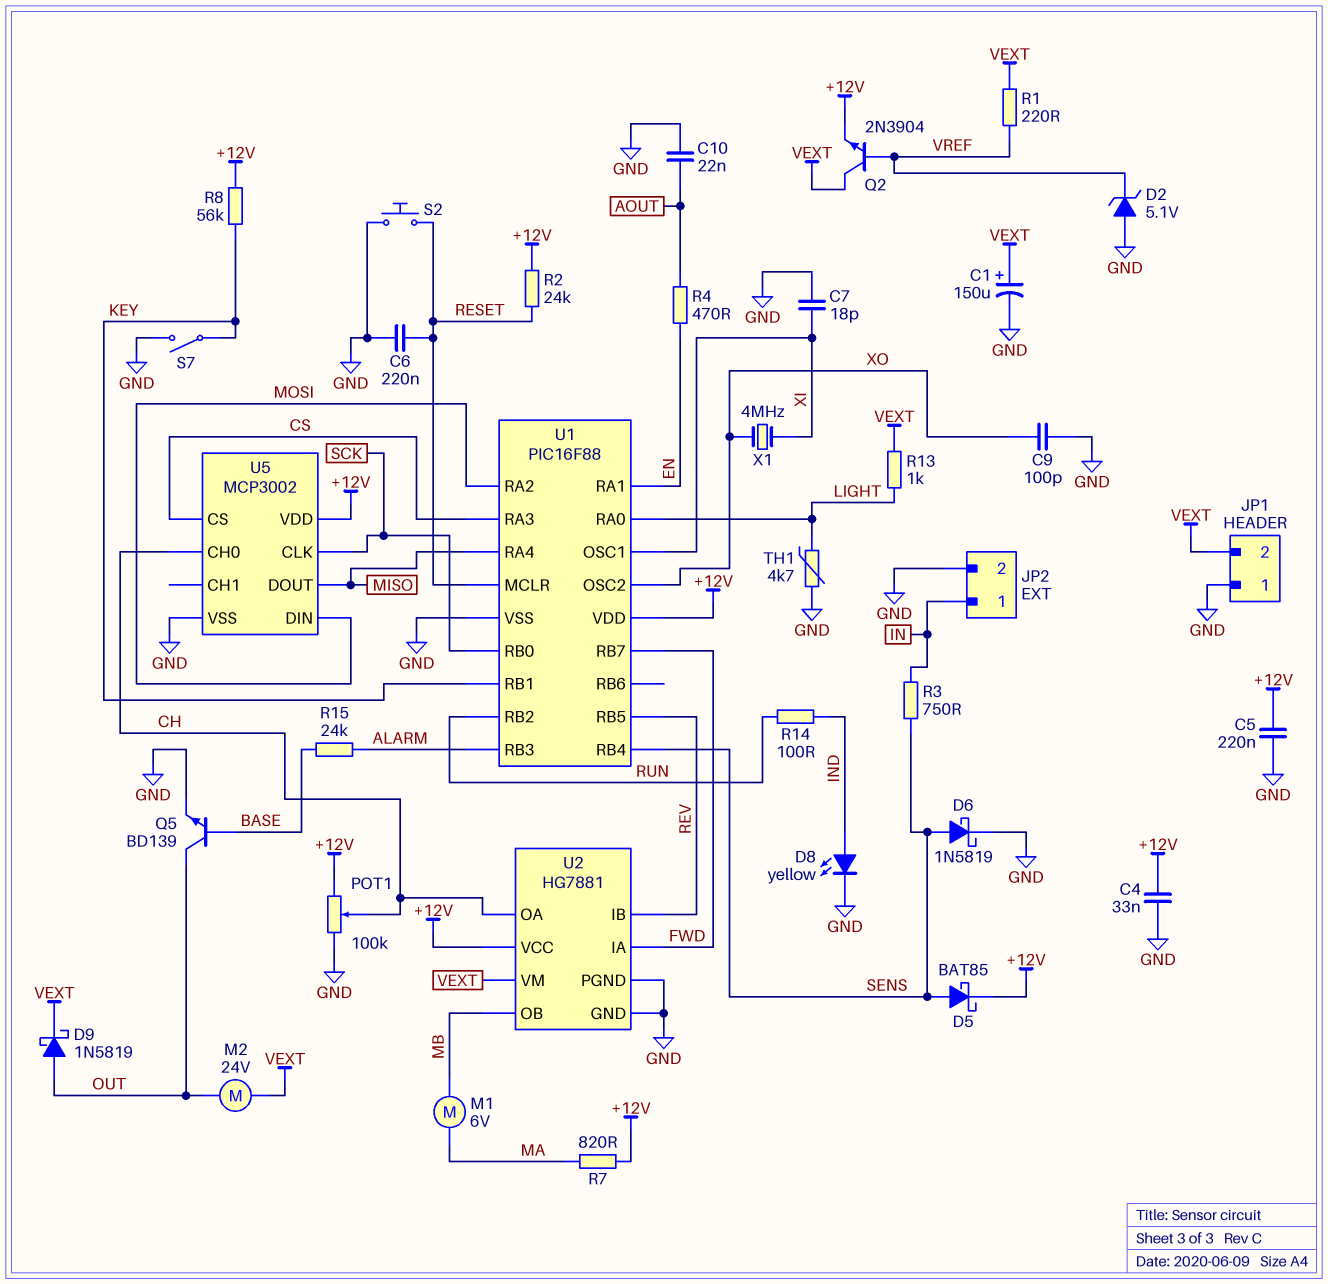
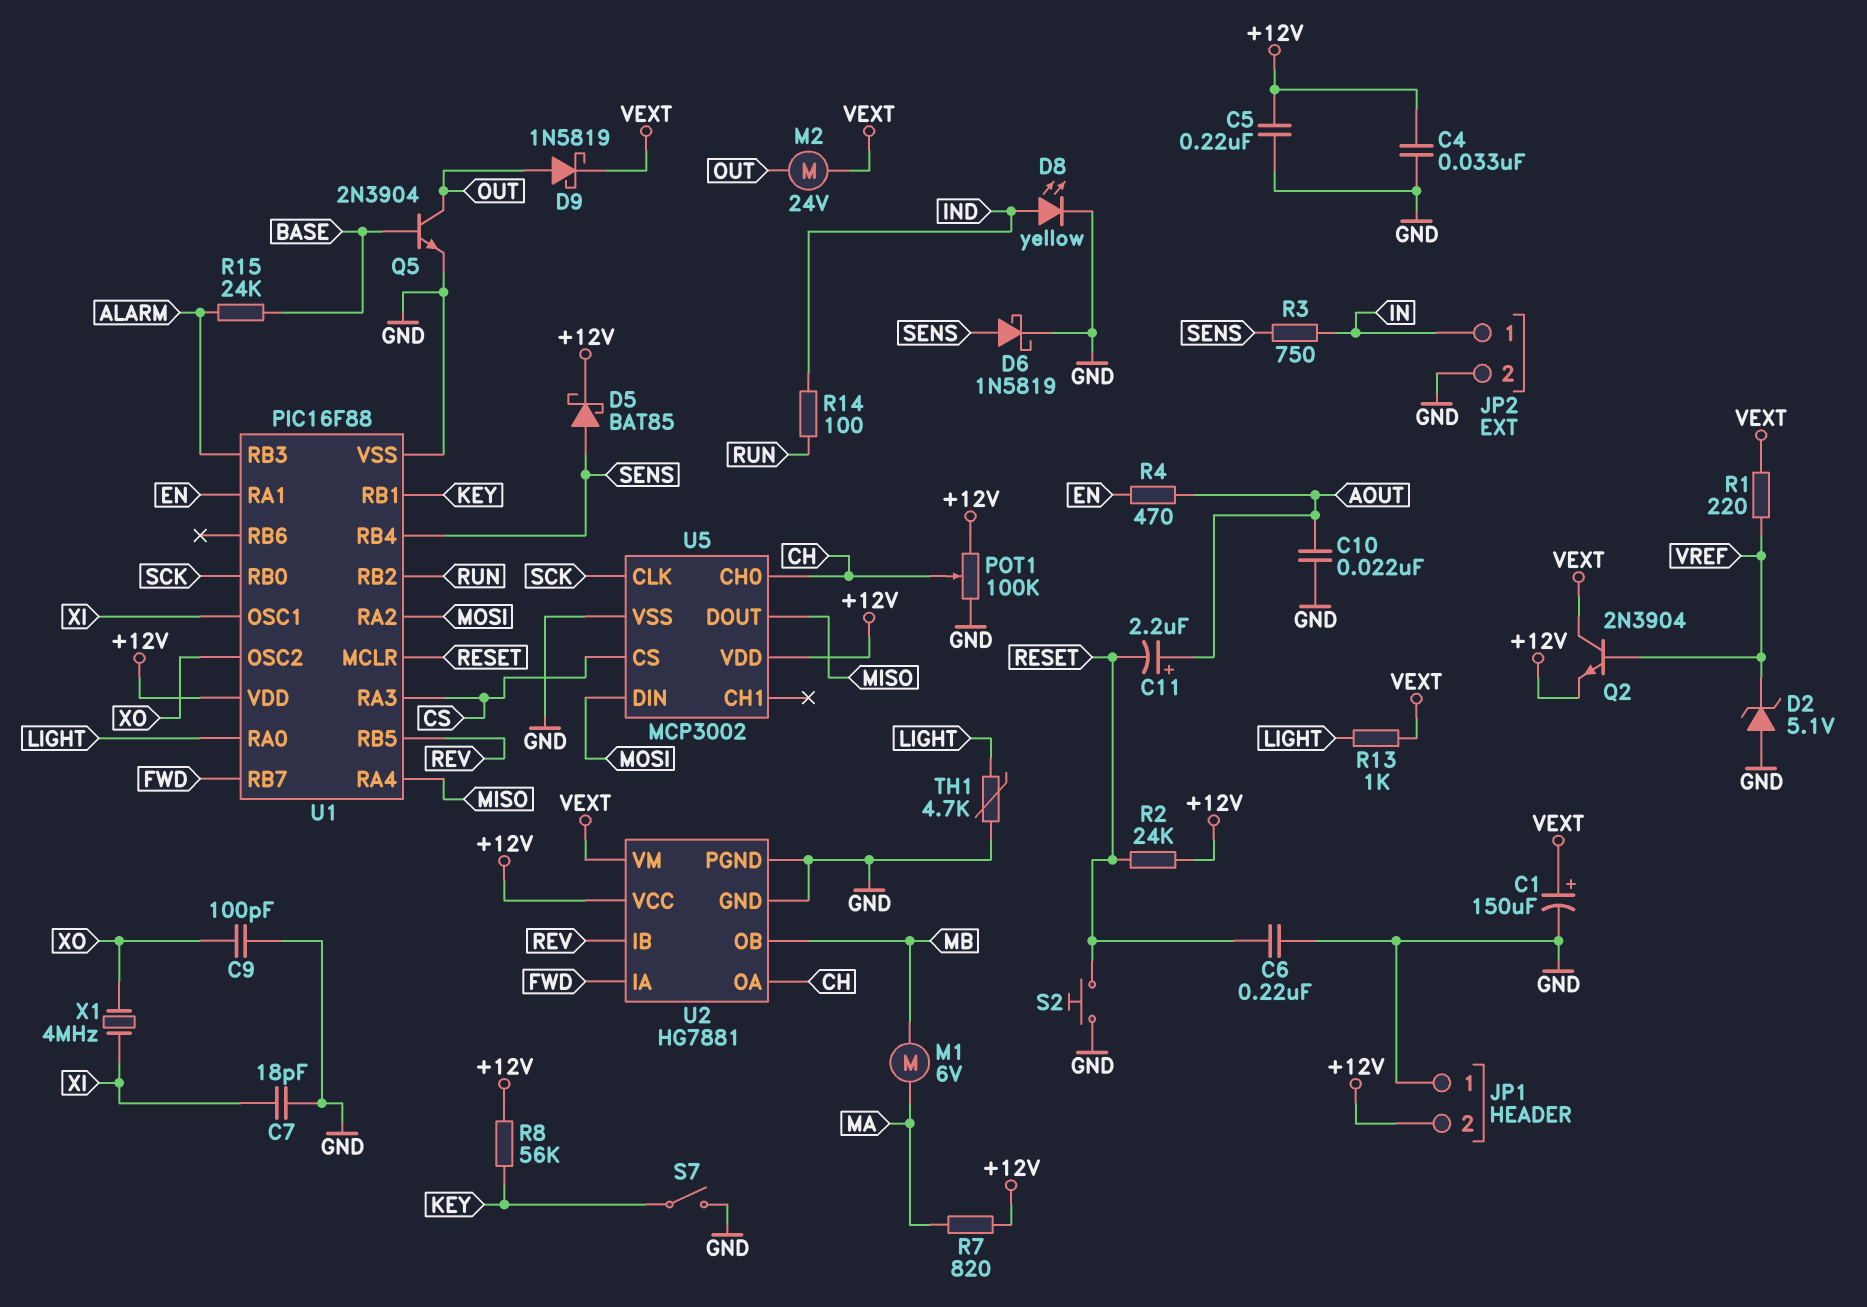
C11: none -> 2.2uF (plus AOUT, minus RESET)
JP1 pin 2: VEXT -> +12V
Q5: NPN BD139 (B BASE, C OUT, E GND) -> NPN 2N3904 (B BASE, C OUT, E GND)

